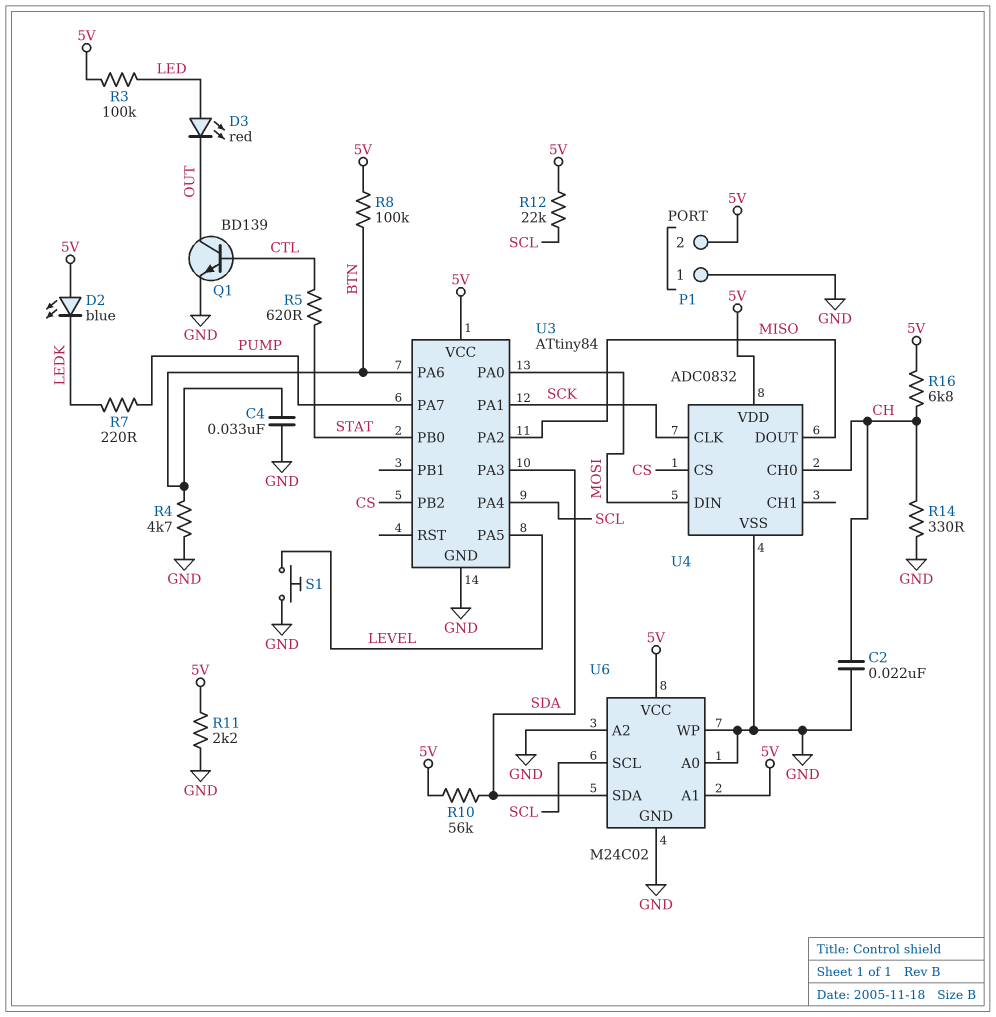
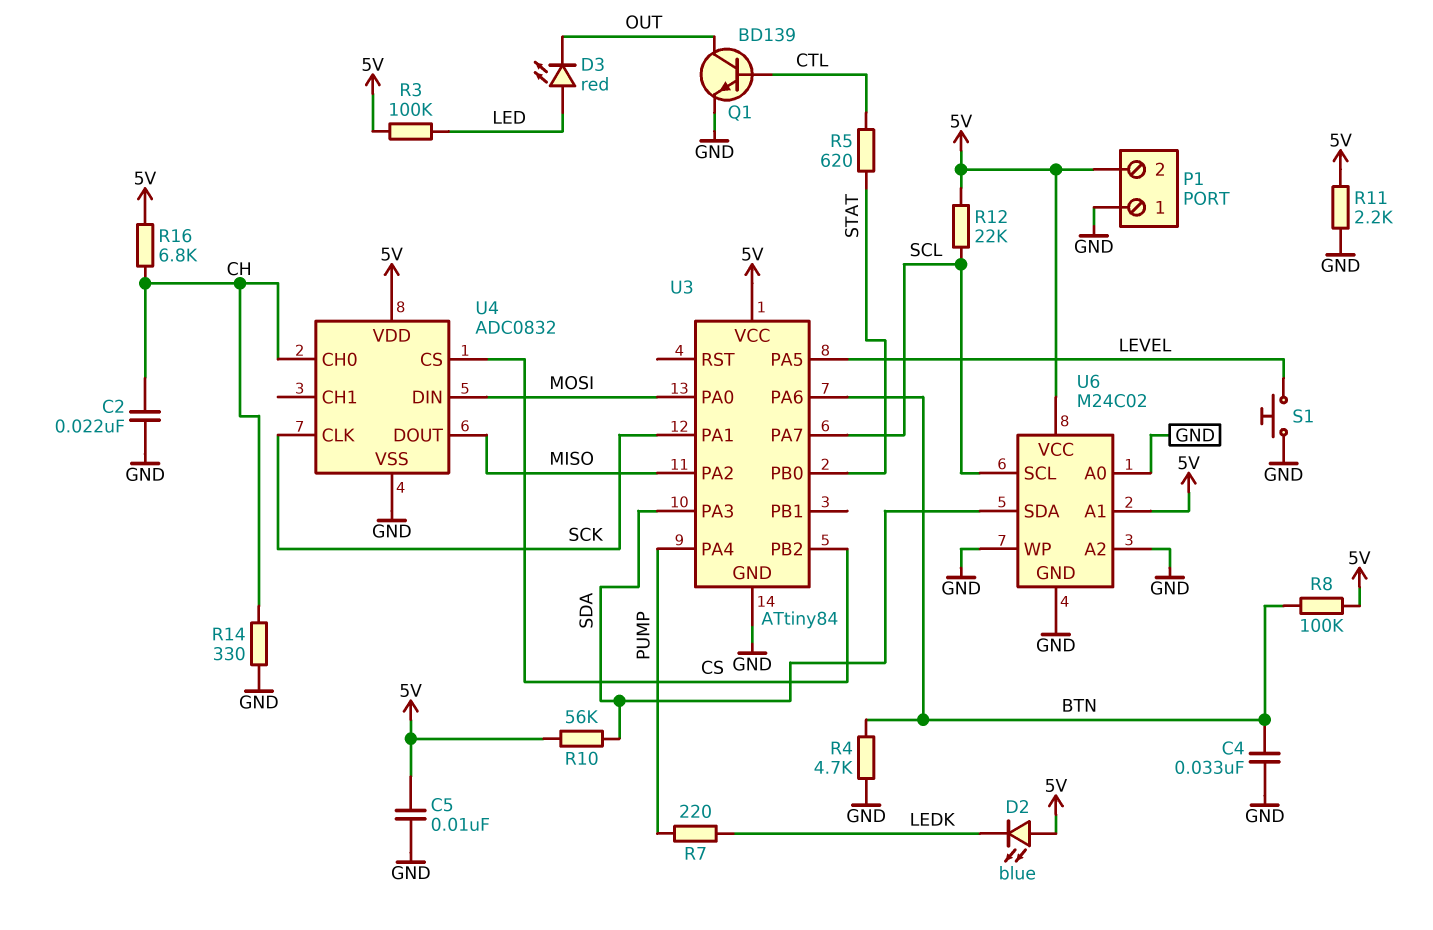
C5: none -> 10nF (5V, GND)
U3 pin PA4: SCL -> PUMP
U3 pin PA7: PUMP -> SCL

